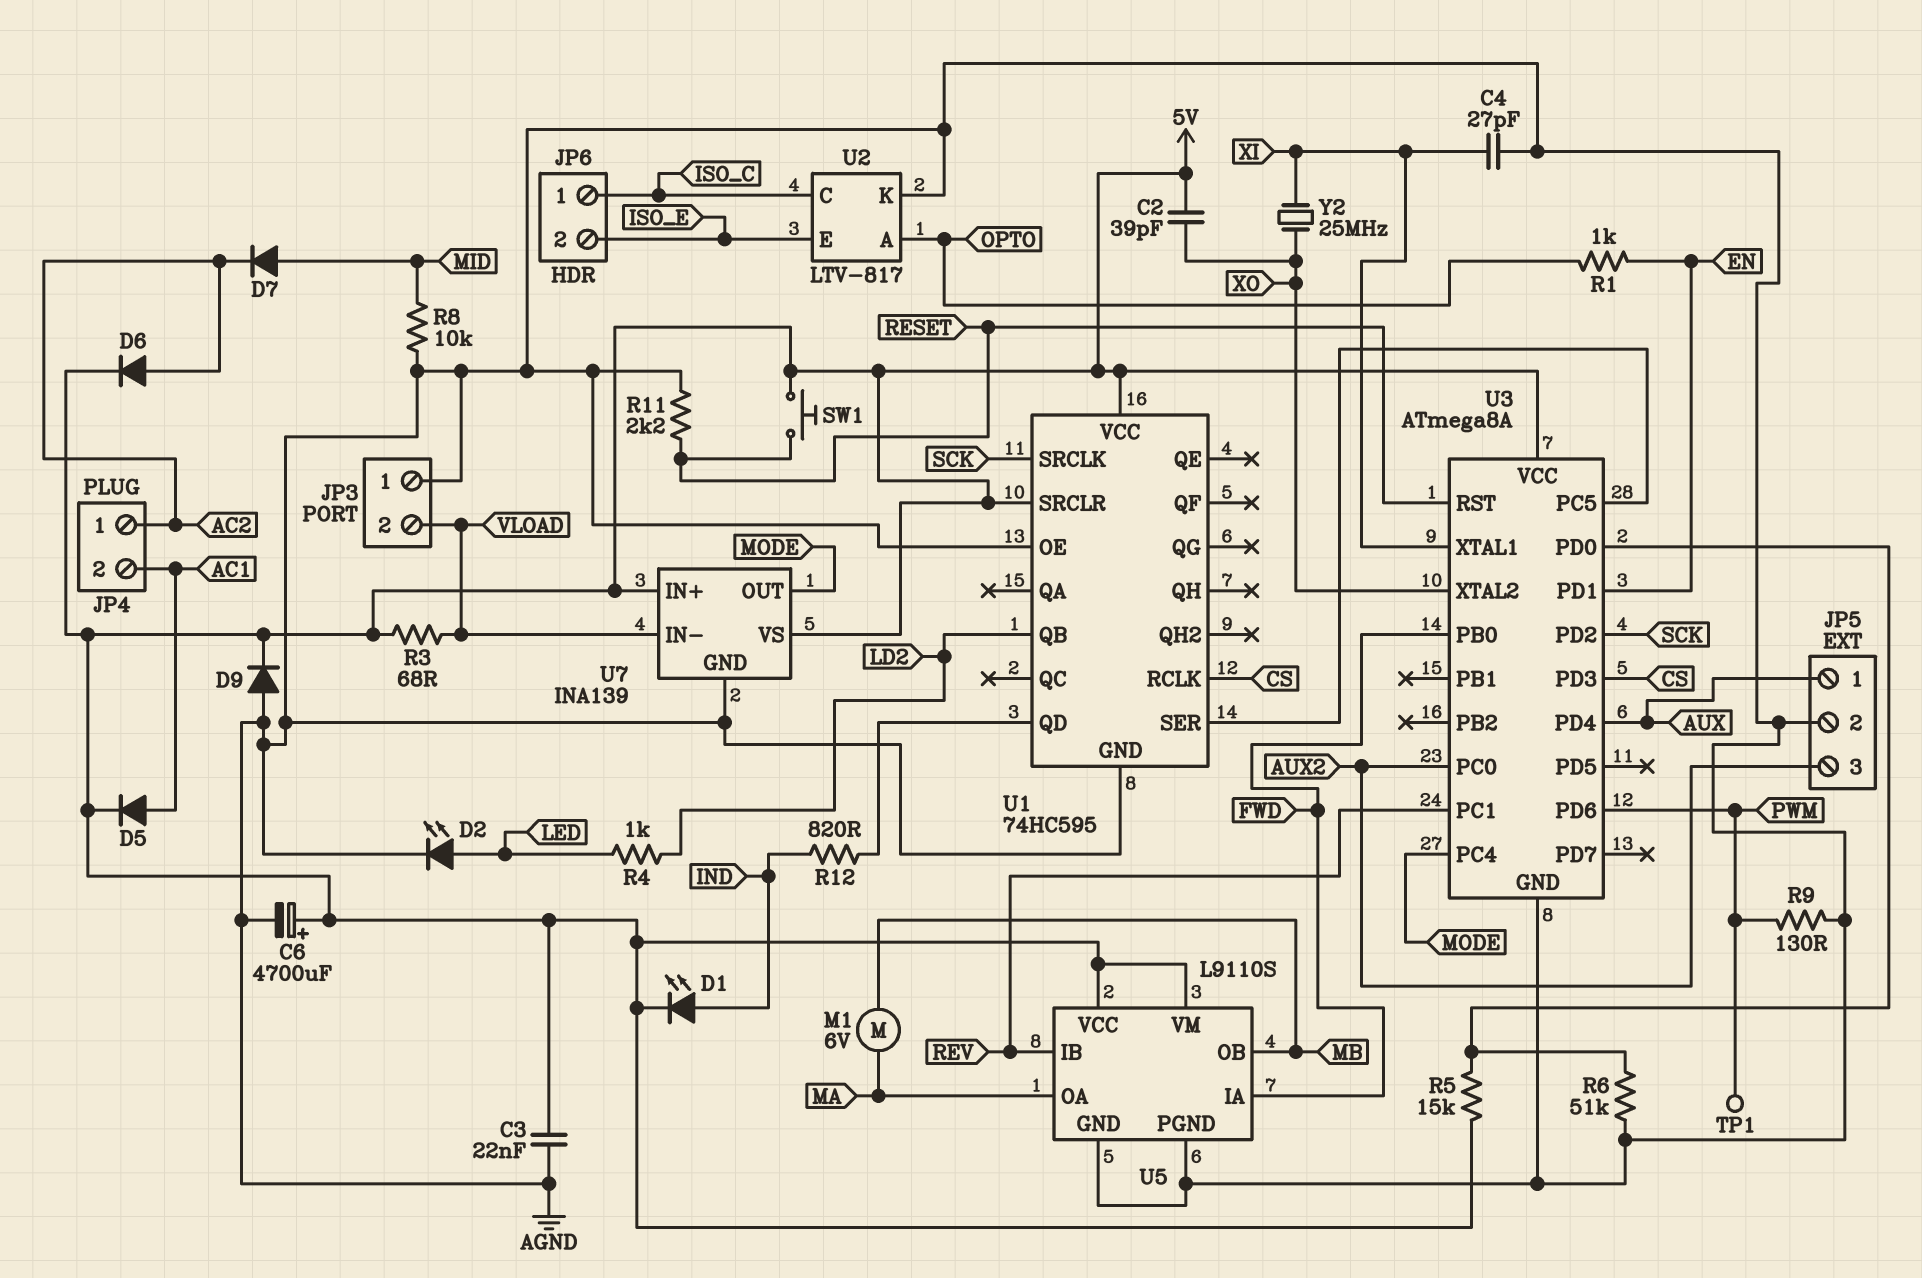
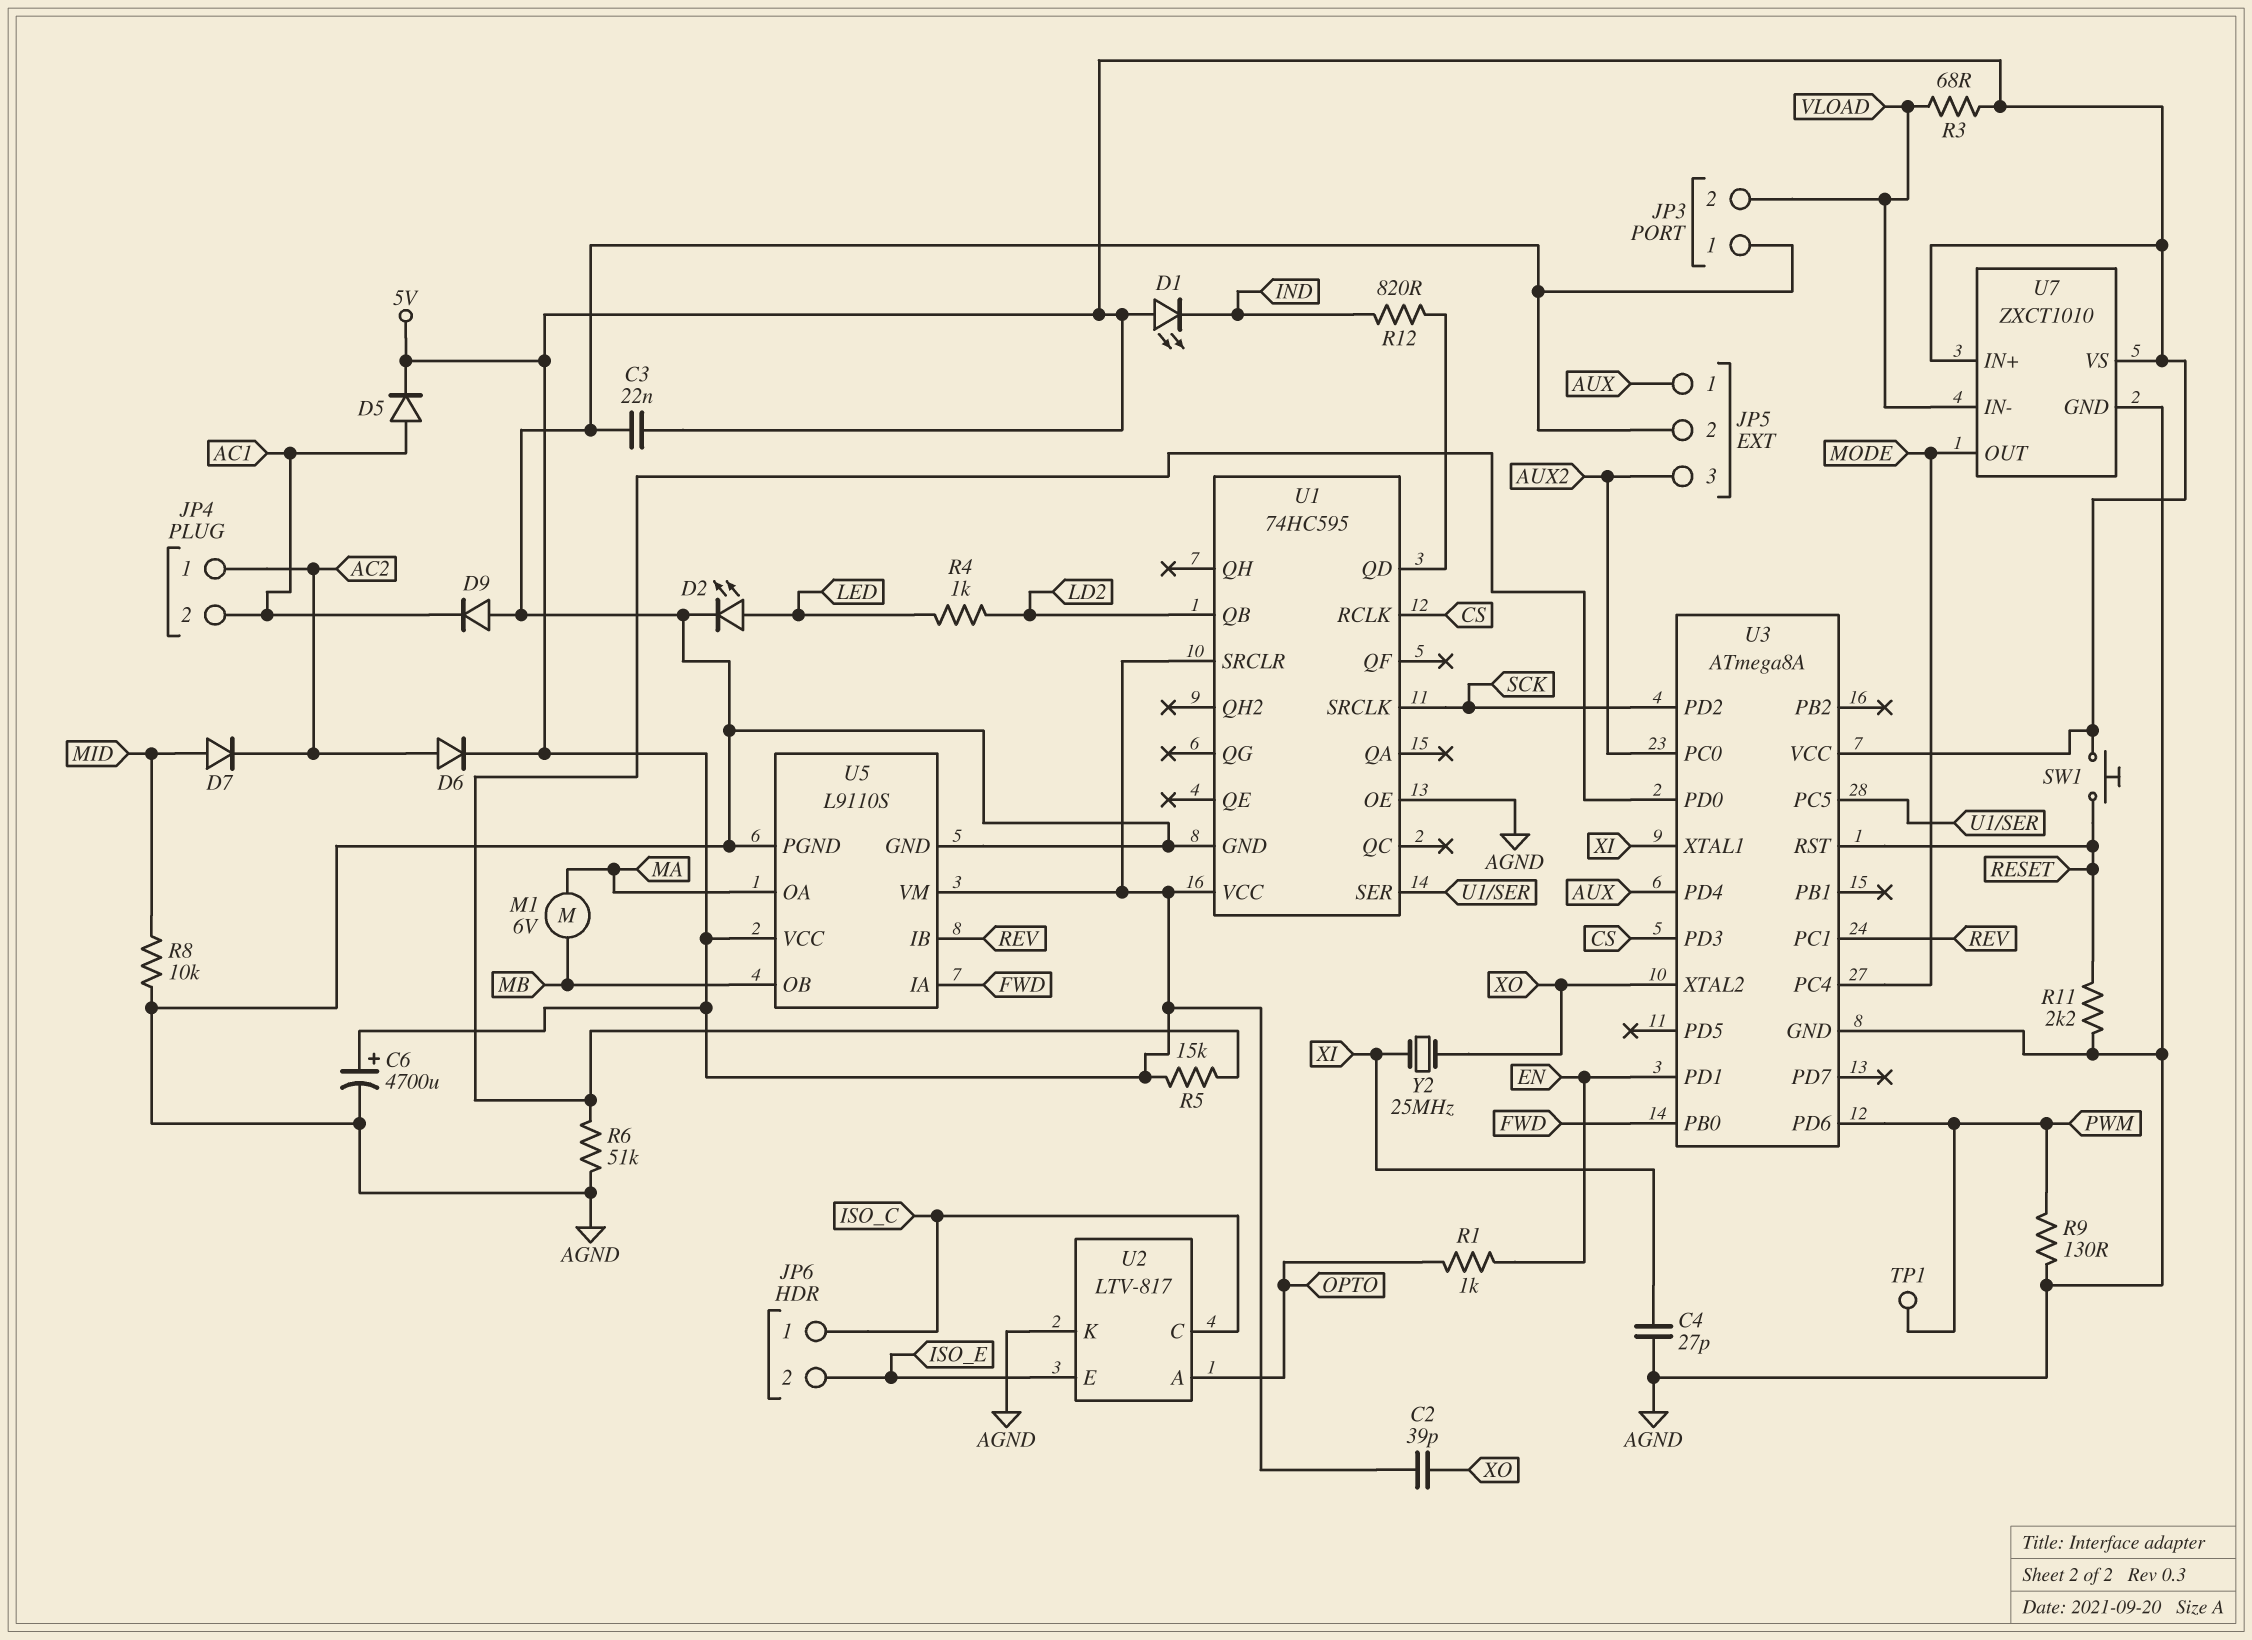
D1: LED (A IND, K 5V) -> LED (A 5V, K IND)
D9: diode (A AGND, K 5V) -> diode (A AGND, K AC1)
U7: INA139 -> ZXCT1010

